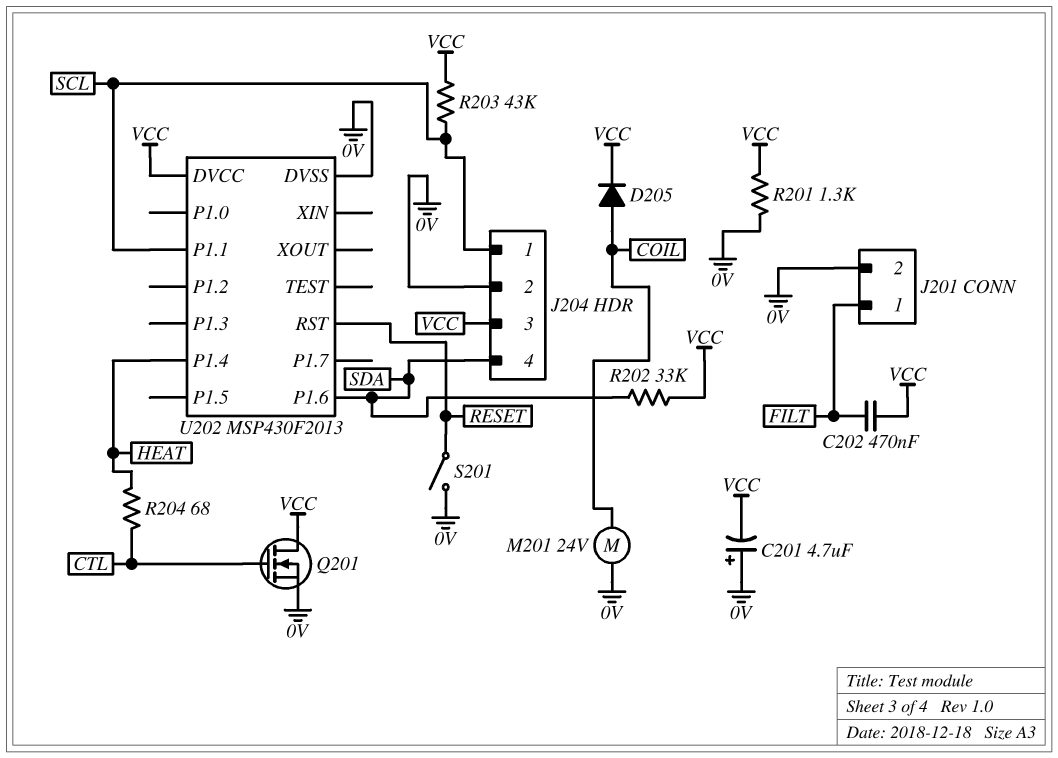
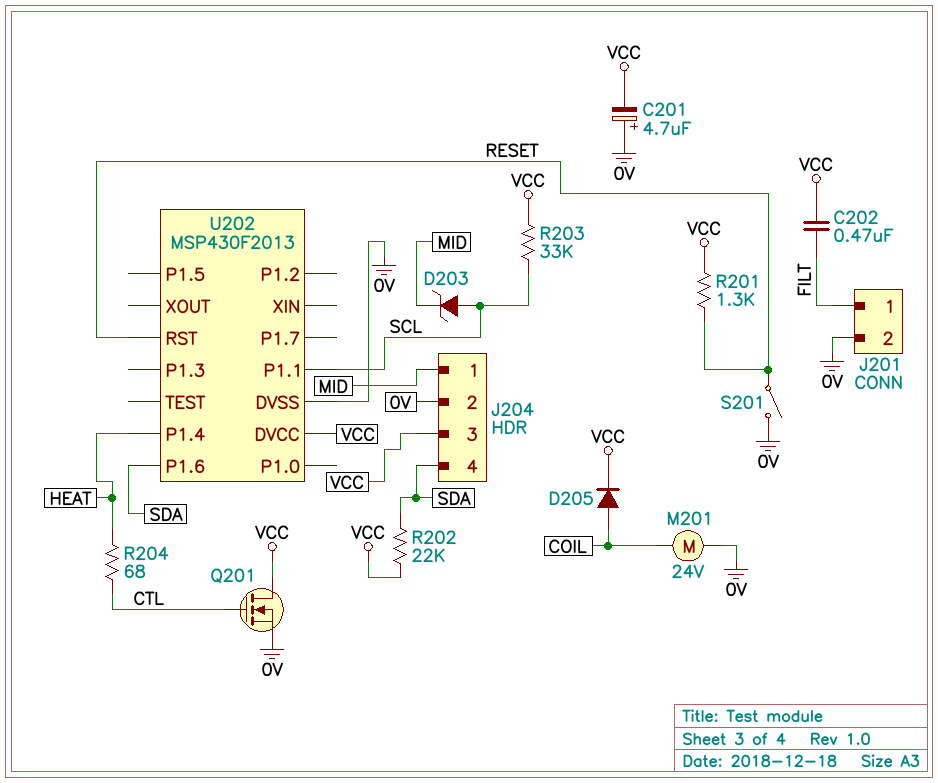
D203: none -> zener (A SCL, K MID)
J204 pin 1: SCL -> MID
R201: 1.3k (0V, VCC) -> 1.3k (RESET, VCC)
R202: 33k (SDA, VCC) -> 22k (SDA, VCC)
R203: 43k (SCL, VCC) -> 33k (SCL, VCC)

